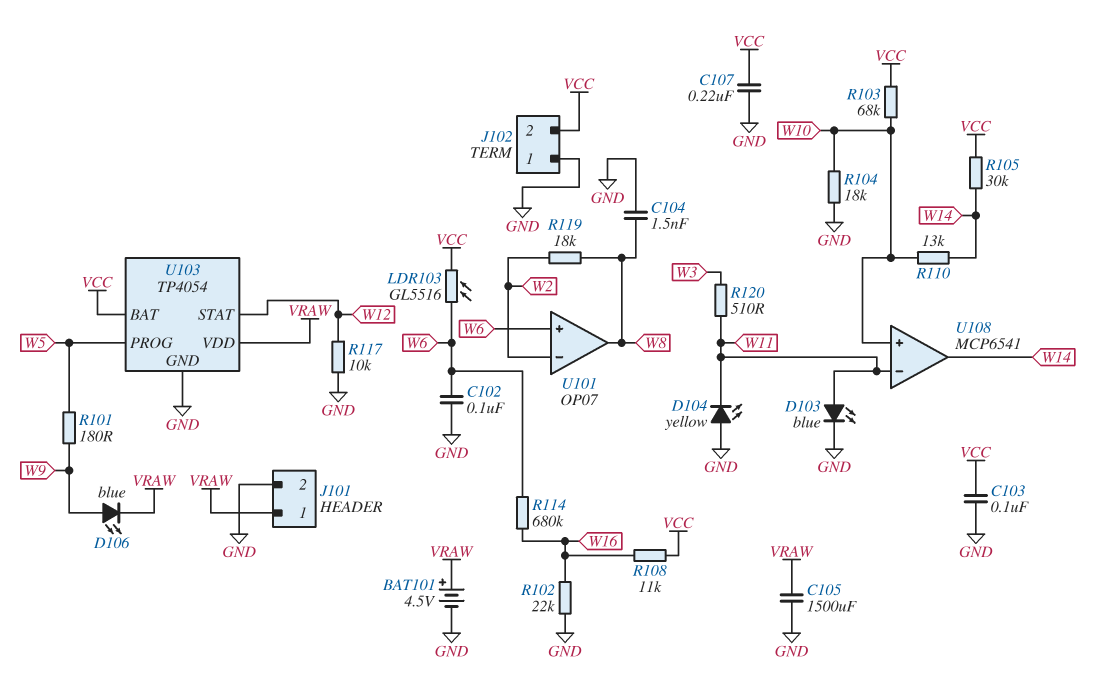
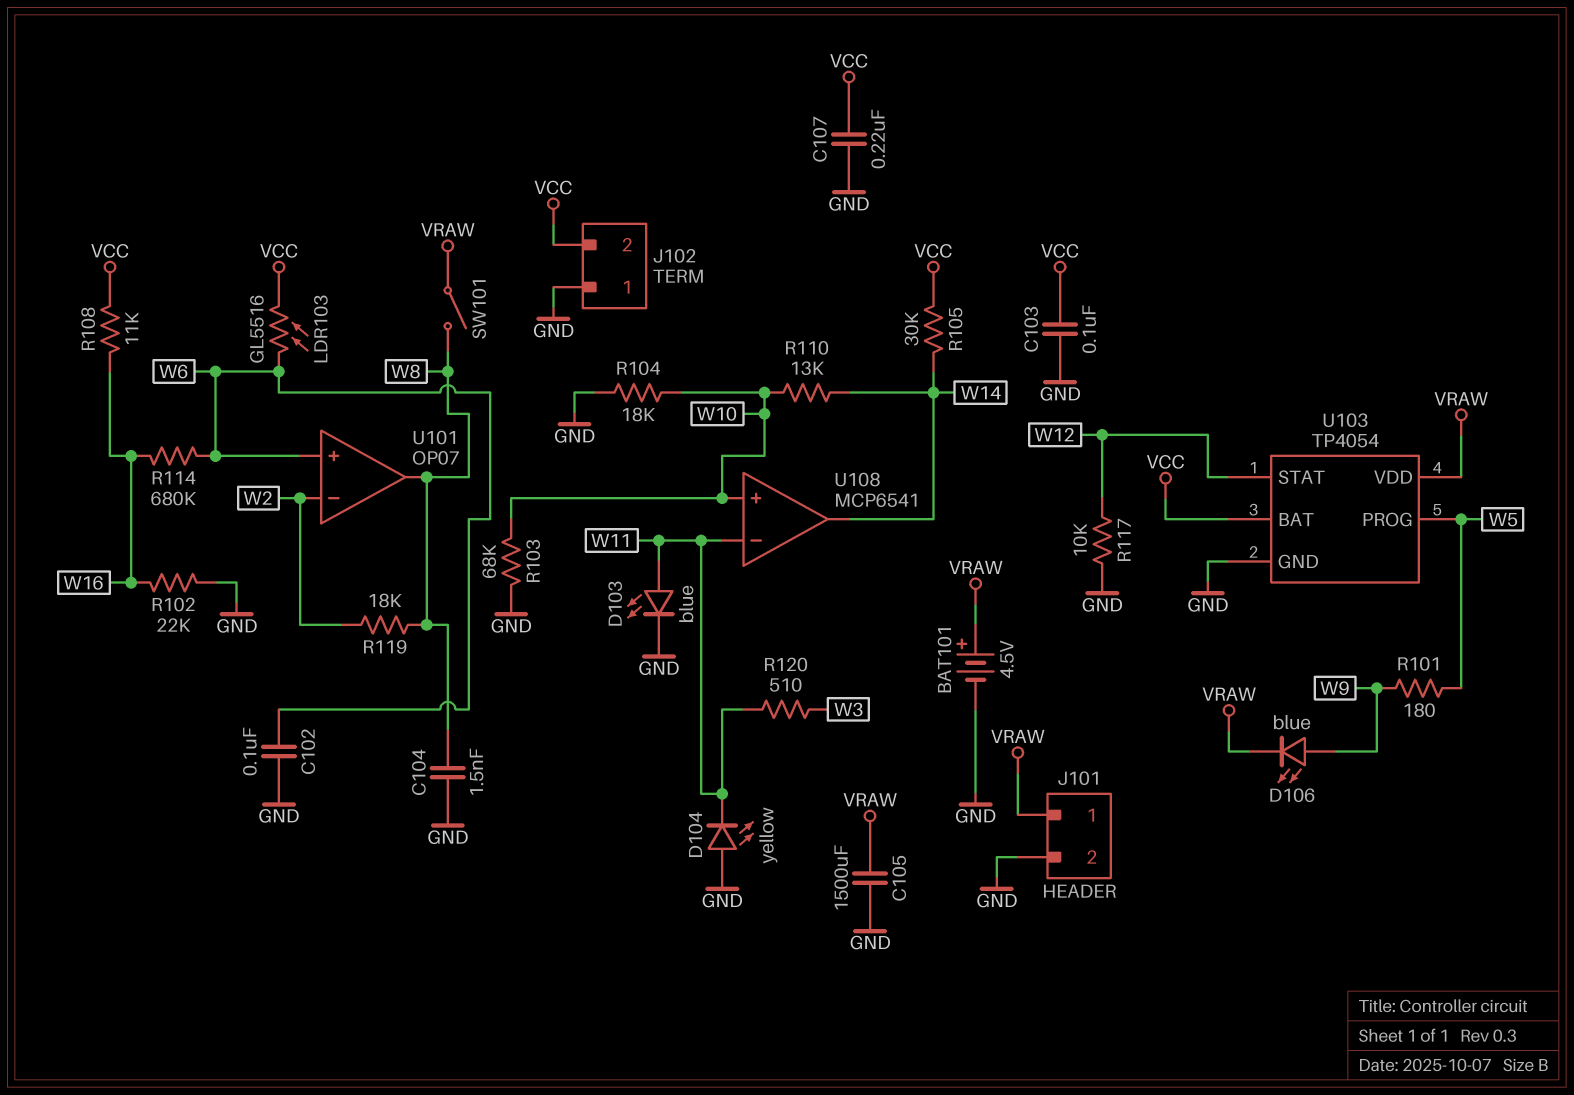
R103: 68k (VCC, W10) -> 68k (GND, W10)
SW101: none -> switch (VRAW, W8)

